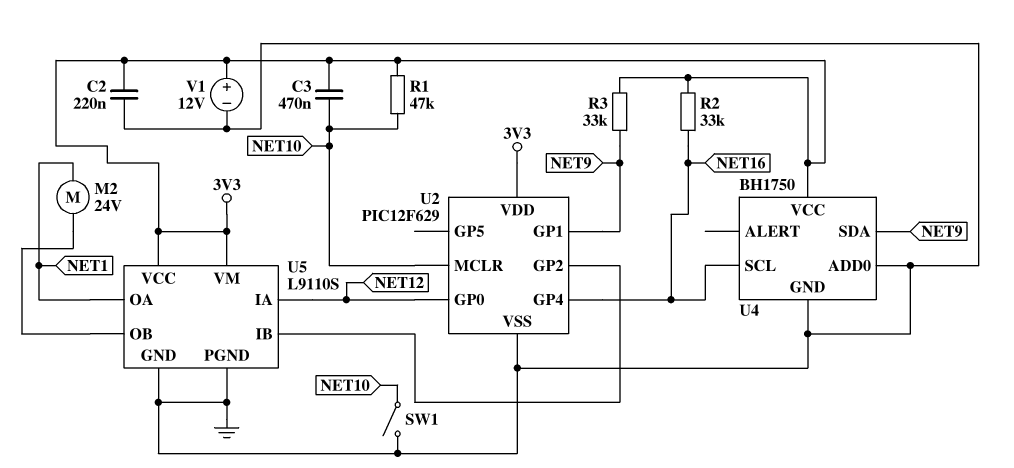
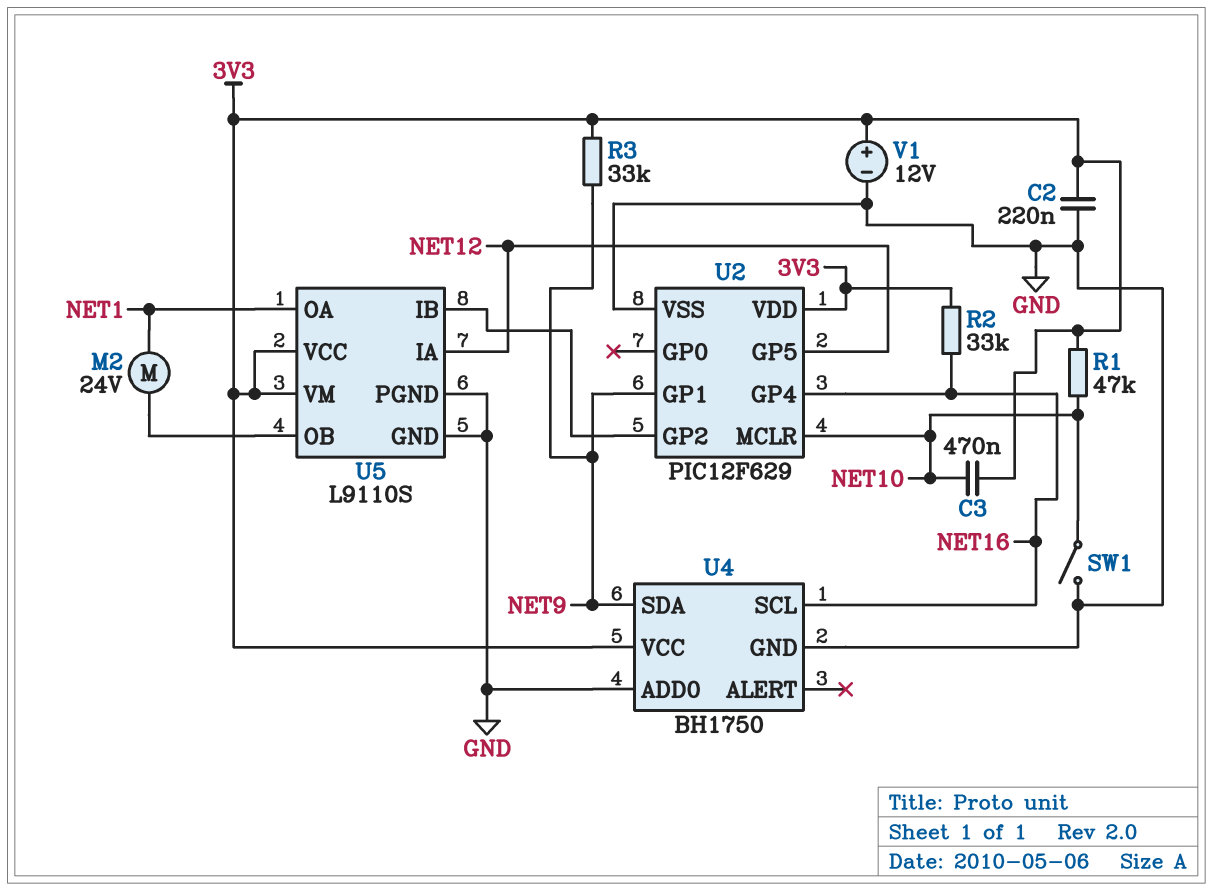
U2 pin GP0: NET12 -> none
U2 pin GP5: none -> NET12

